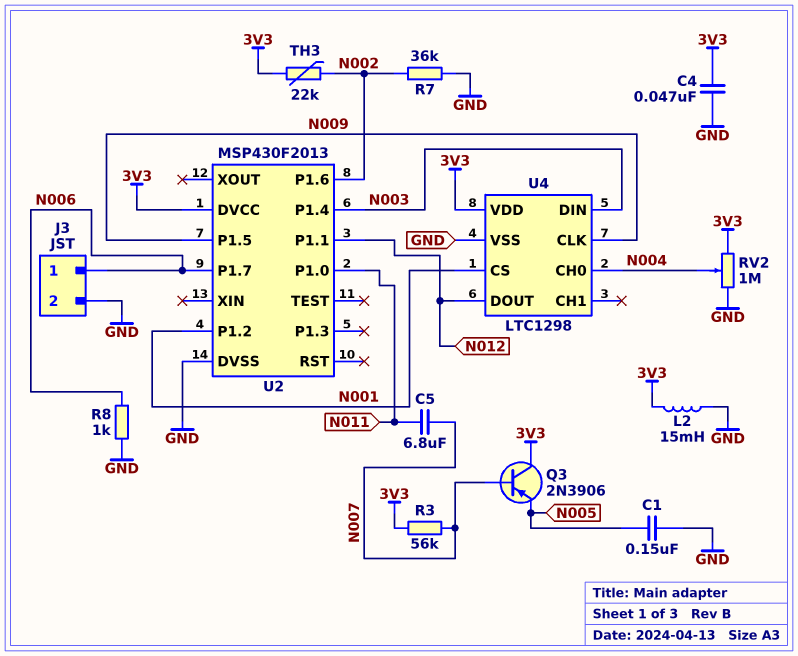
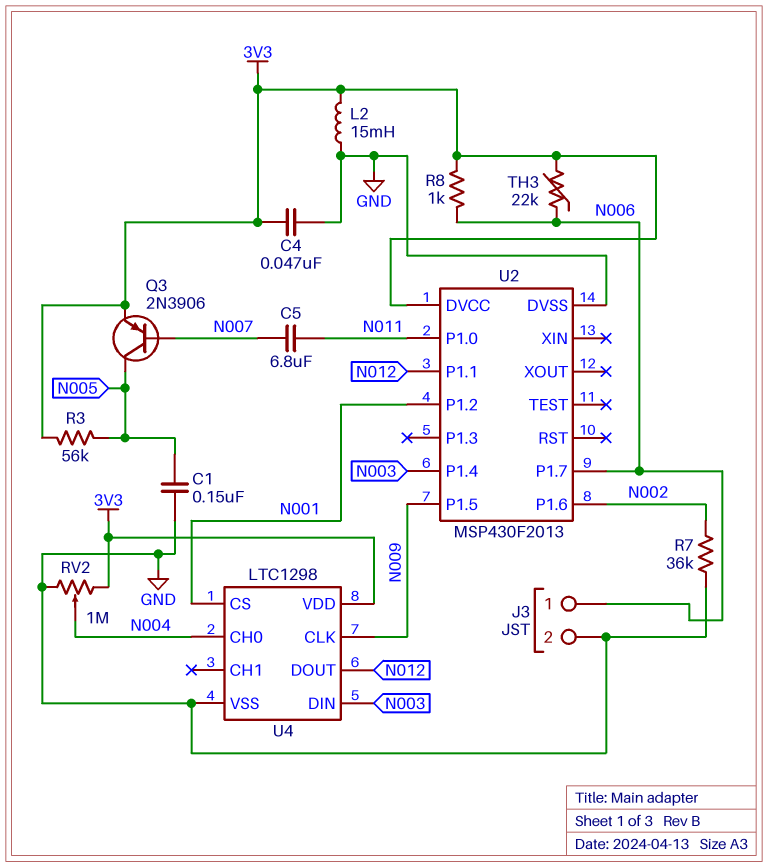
Q3: PNP 2N3906 (B N007, C 3V3, E N005) -> PNP 2N3906 (B N007, C N005, E 3V3)
R3: 56k (3V3, N007) -> 56k (3V3, N005)
R8: 1k (GND, N006) -> 1k (3V3, N006)
TH3: 22k (3V3, N002) -> 22k (3V3, N006)

